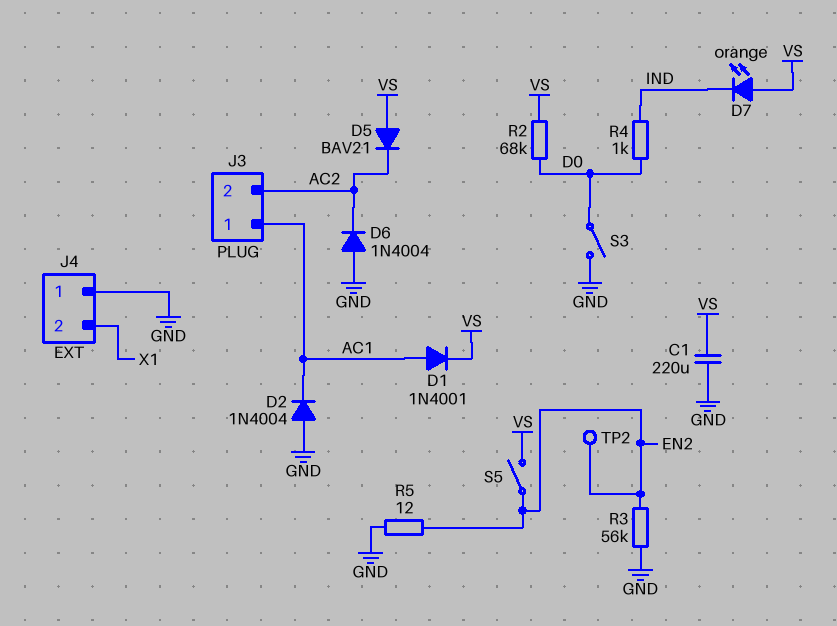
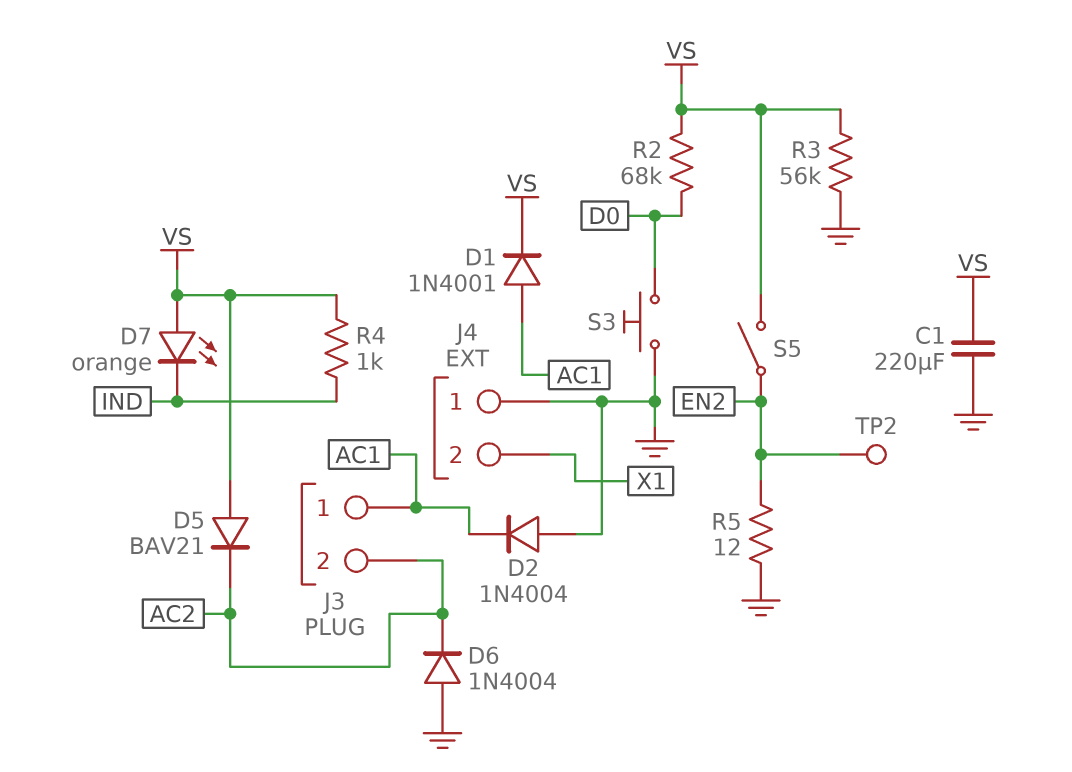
R3: 56k (EN2, GND) -> 56k (GND, VS)
R4: 1k (D0, IND) -> 1k (IND, VS)
S3: switch (D0, GND) -> button (D0, GND)

